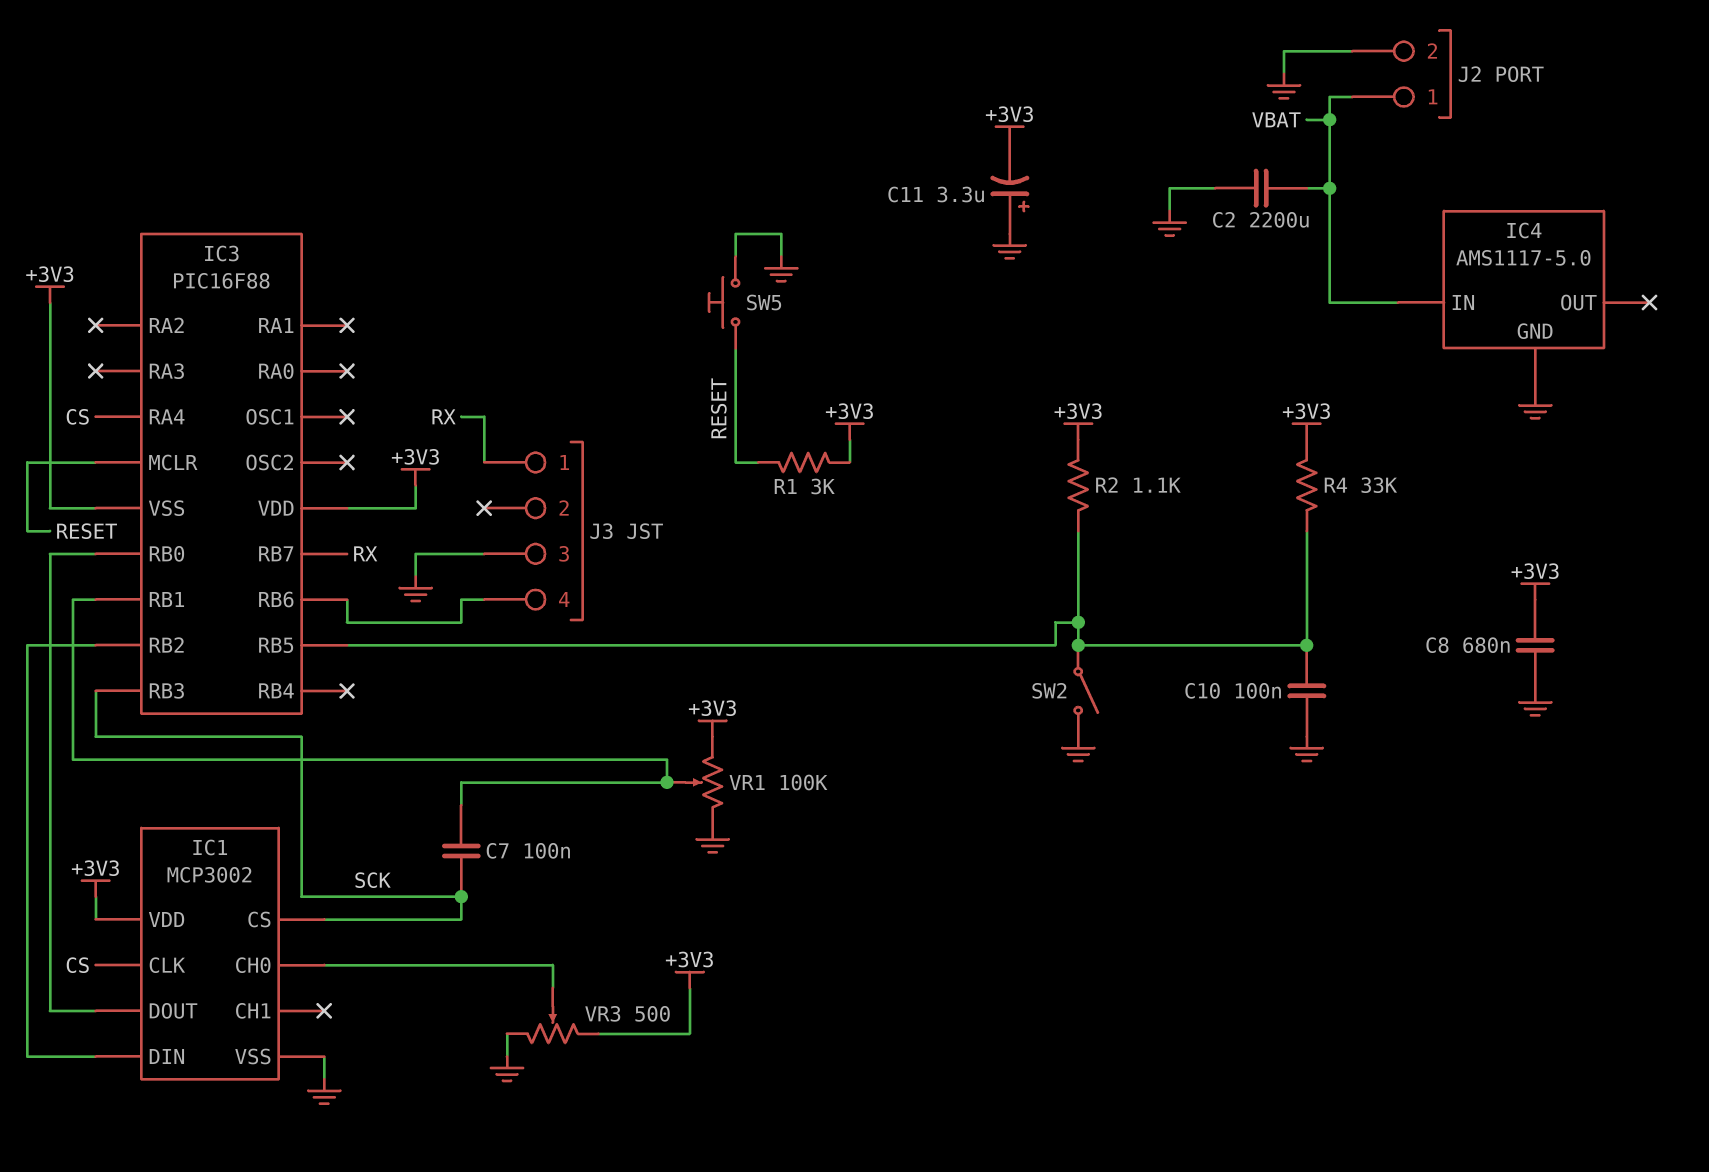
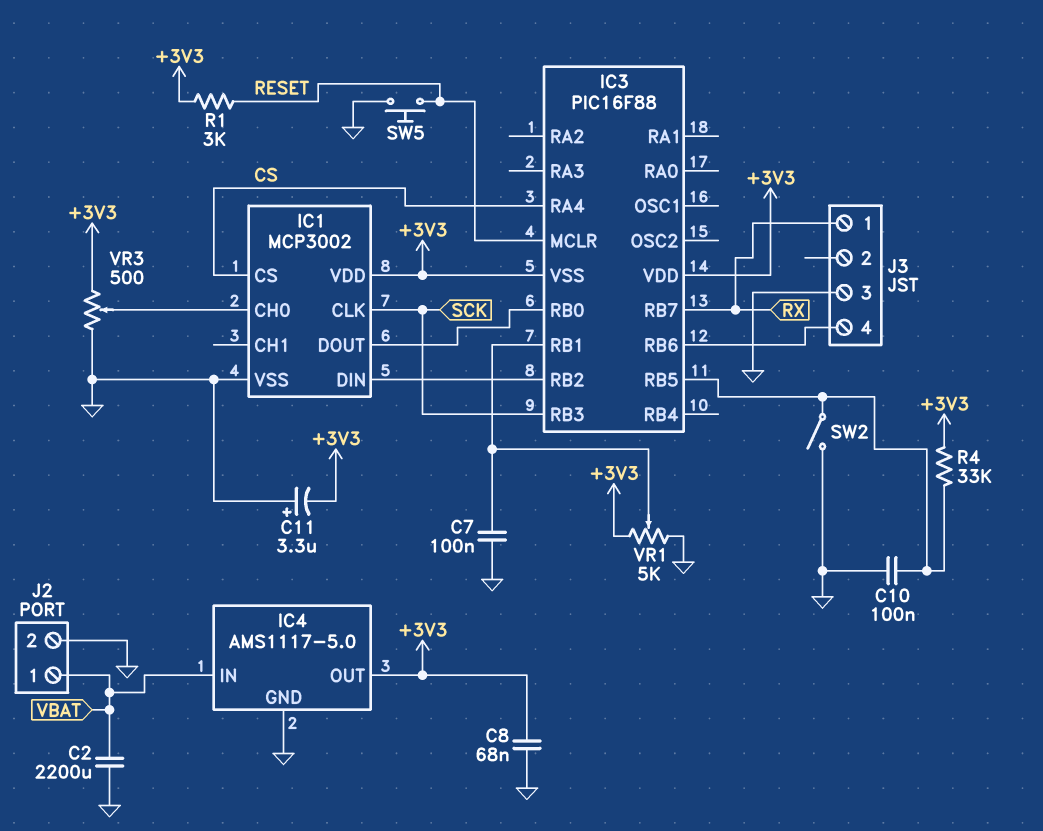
C7: 100nF (IC3/RB1, SCK) -> 100nF (GND, IC3/RB1)
C8: 680nF (+3V3, GND) -> 68nF (+3V3, GND)
IC1 pin CLK: CS -> SCK
IC1 pin CS: SCK -> CS
IC4 pin OUT: none -> +3V3
R2: 1.1k (+3V3, IC3/RB5) -> none
VR1: 100k (+3V3, GND, wiper IC3/RB1) -> 5k (+3V3, GND, wiper IC3/RB1)

